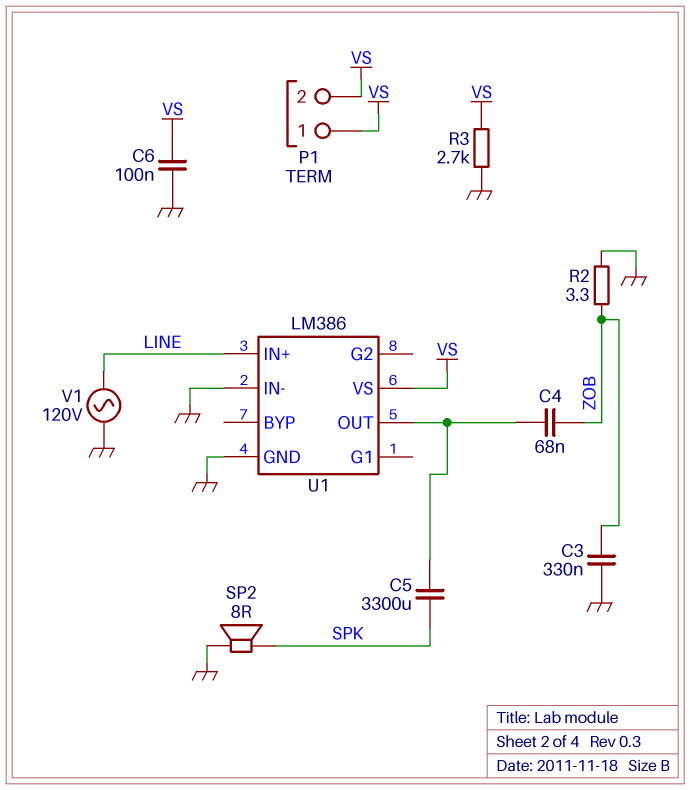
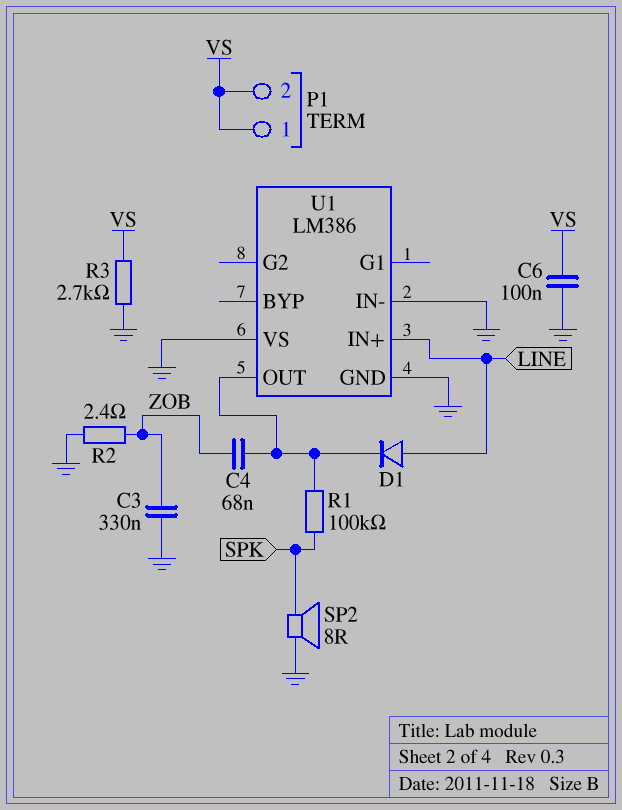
C5: 3300uF (SPK, U1/OUT) -> none
D1: none -> diode (A LINE, K U1/OUT)
R1: none -> 100k (SPK, U1/OUT)
R2: 3.3 (GND, ZOB) -> 2.4 (GND, ZOB)
U1 pin VS: VS -> GND
V1: AC 120V (GND, LINE) -> none

